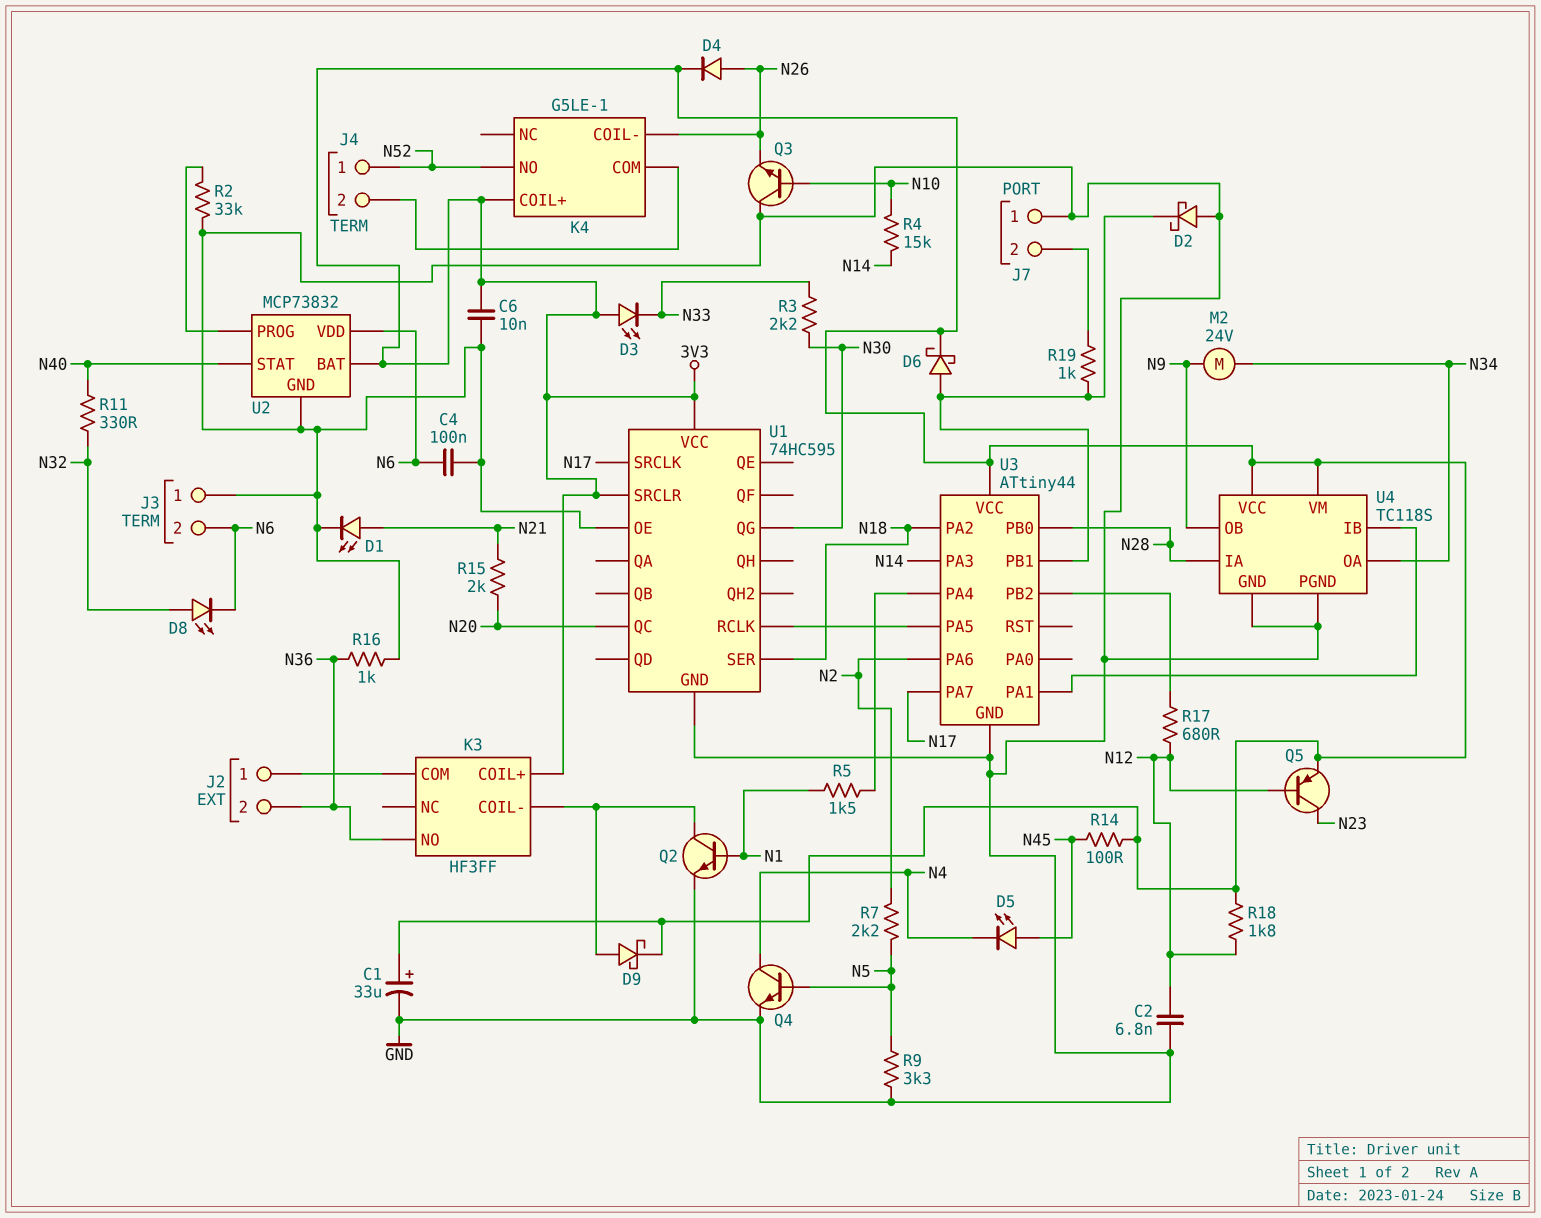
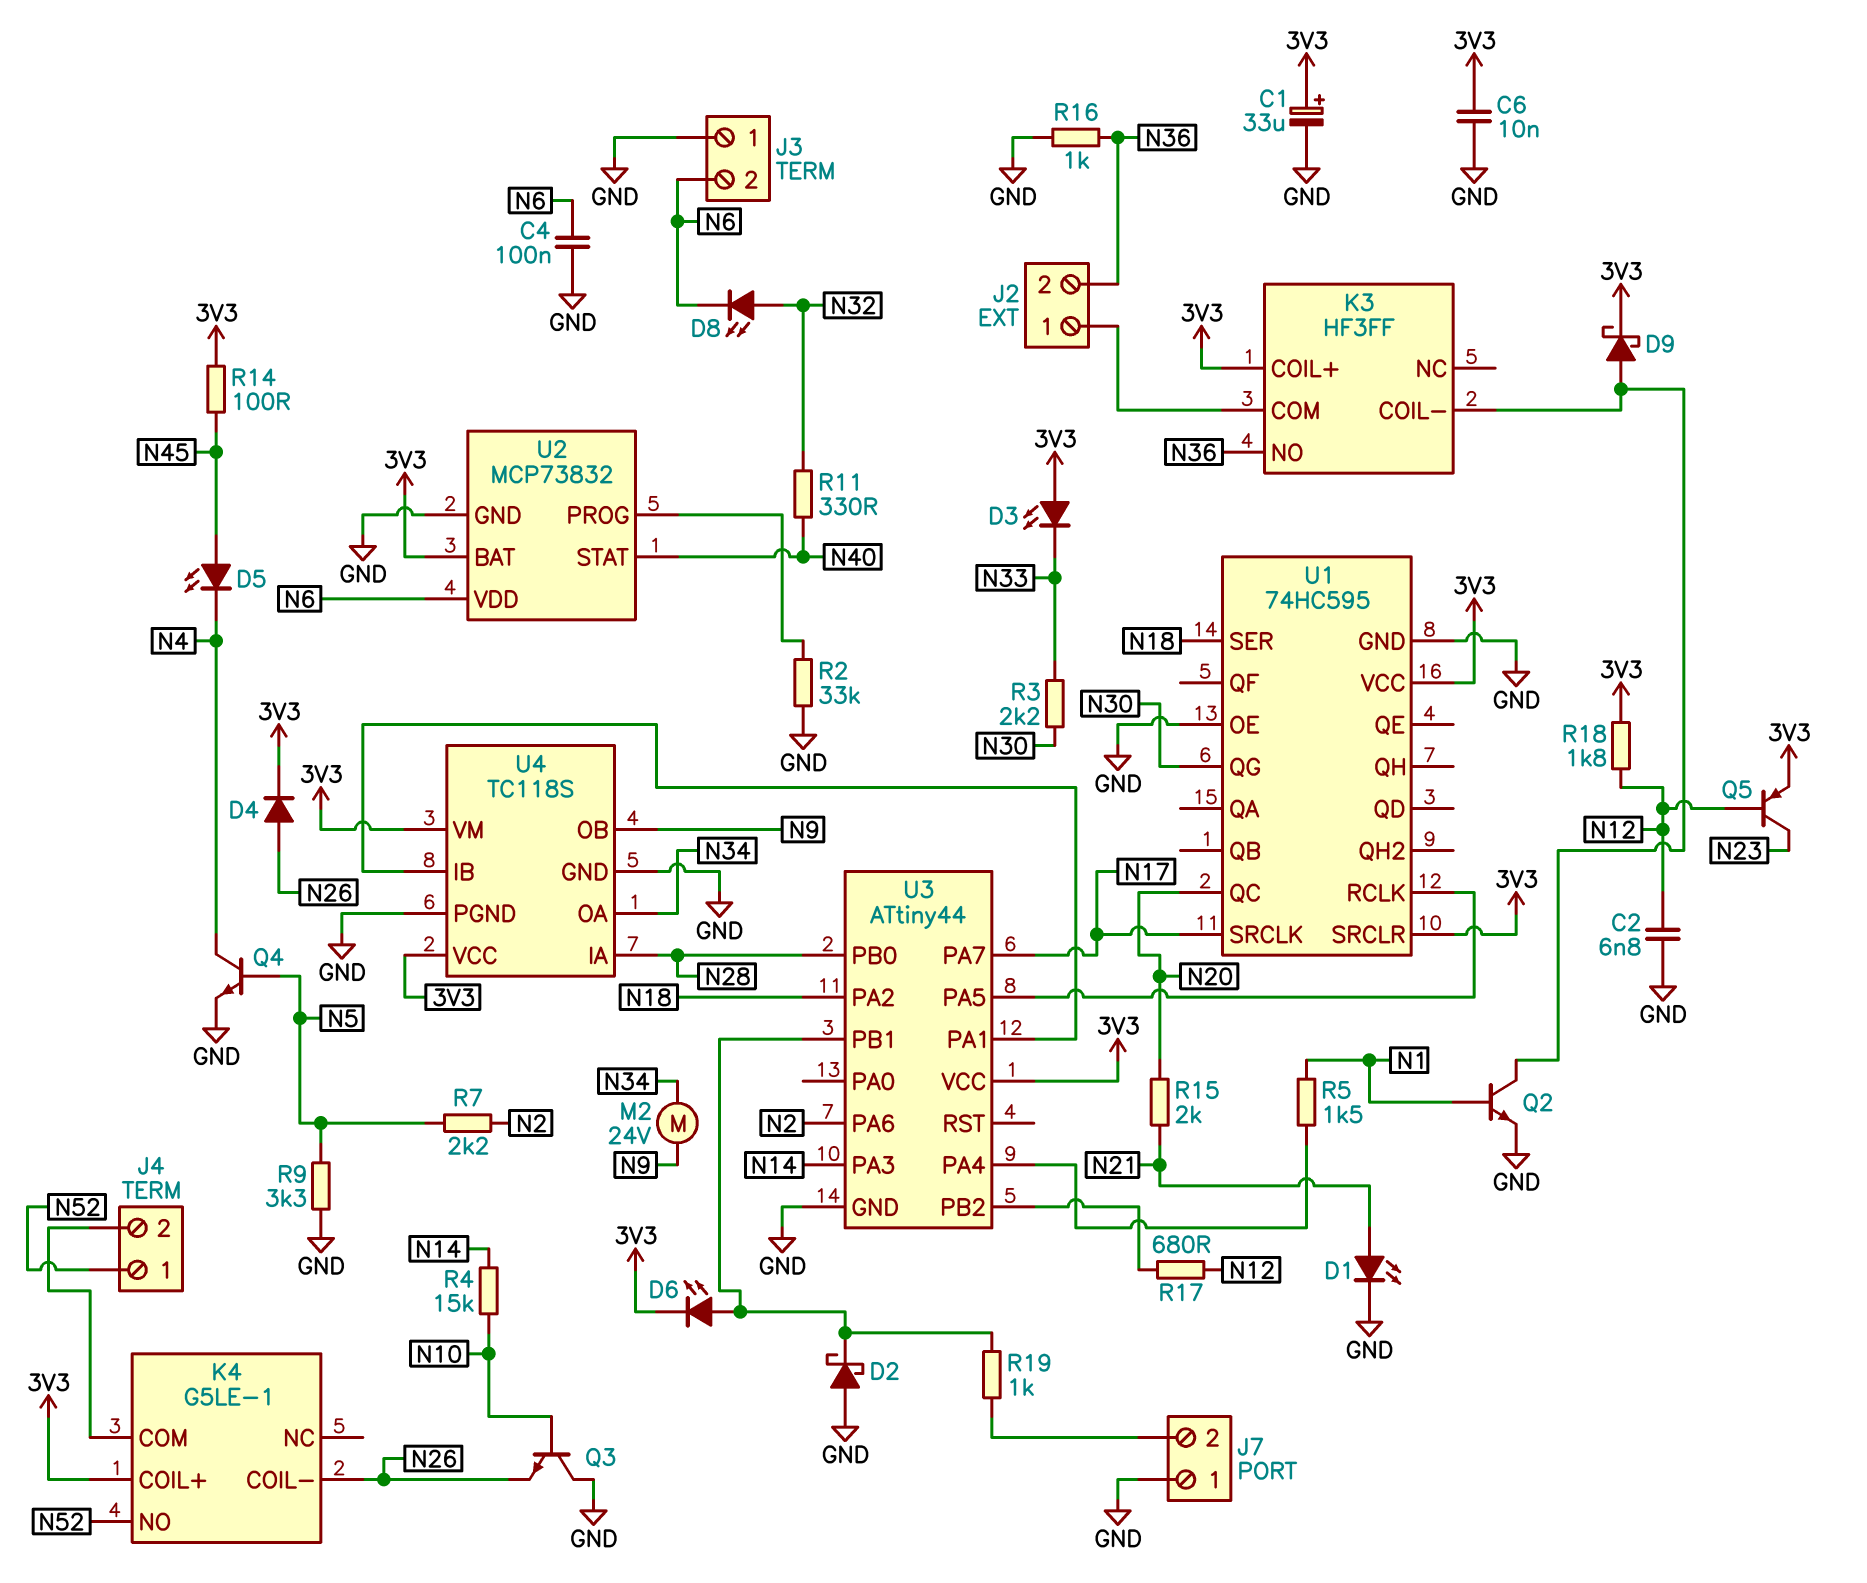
D6: schottky (A U3/PB1, K 3V3) -> LED (A U3/PB1, K 3V3)

